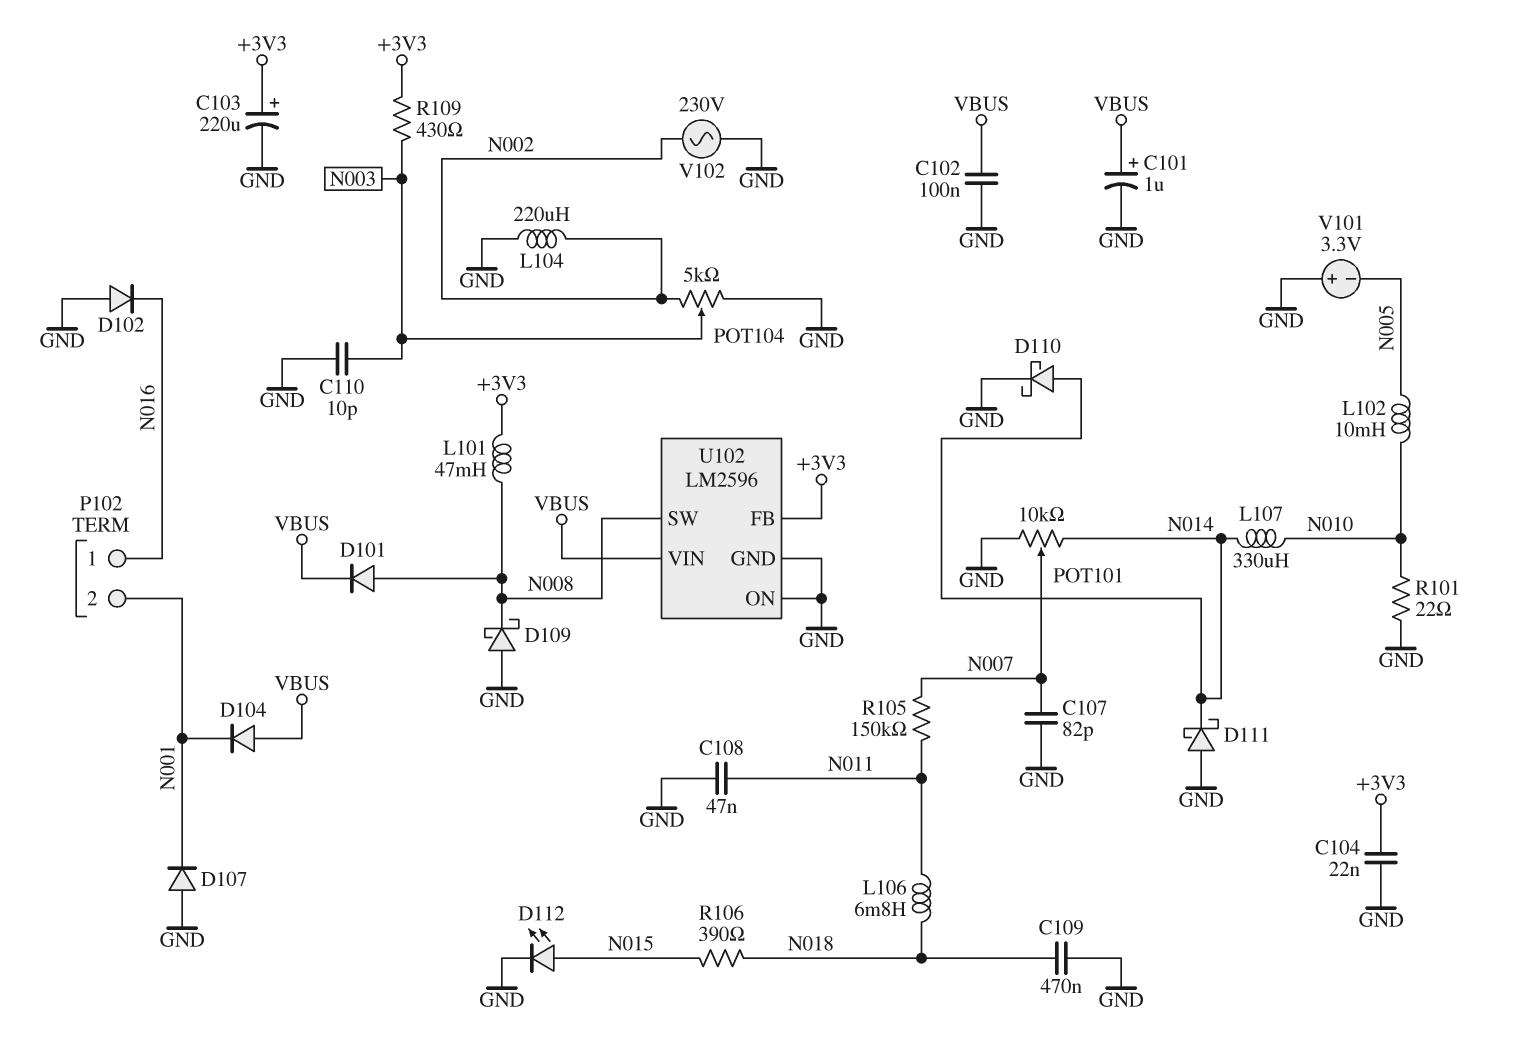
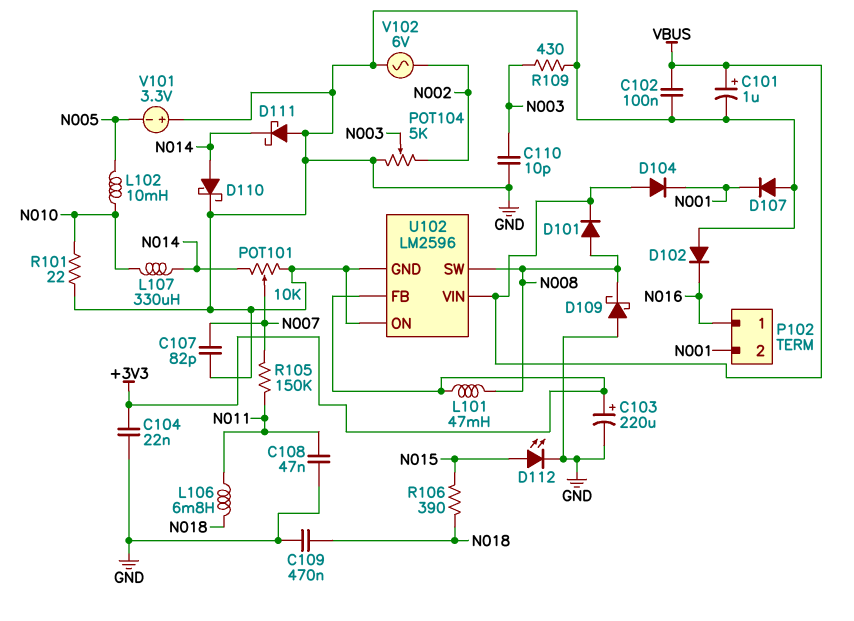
L104: 220uH (GND, N002) -> none
R109: 430 (+3V3, N003) -> 430 (GND, N003)
V102: AC 230V (GND, N002) -> AC 6V (GND, N002)

